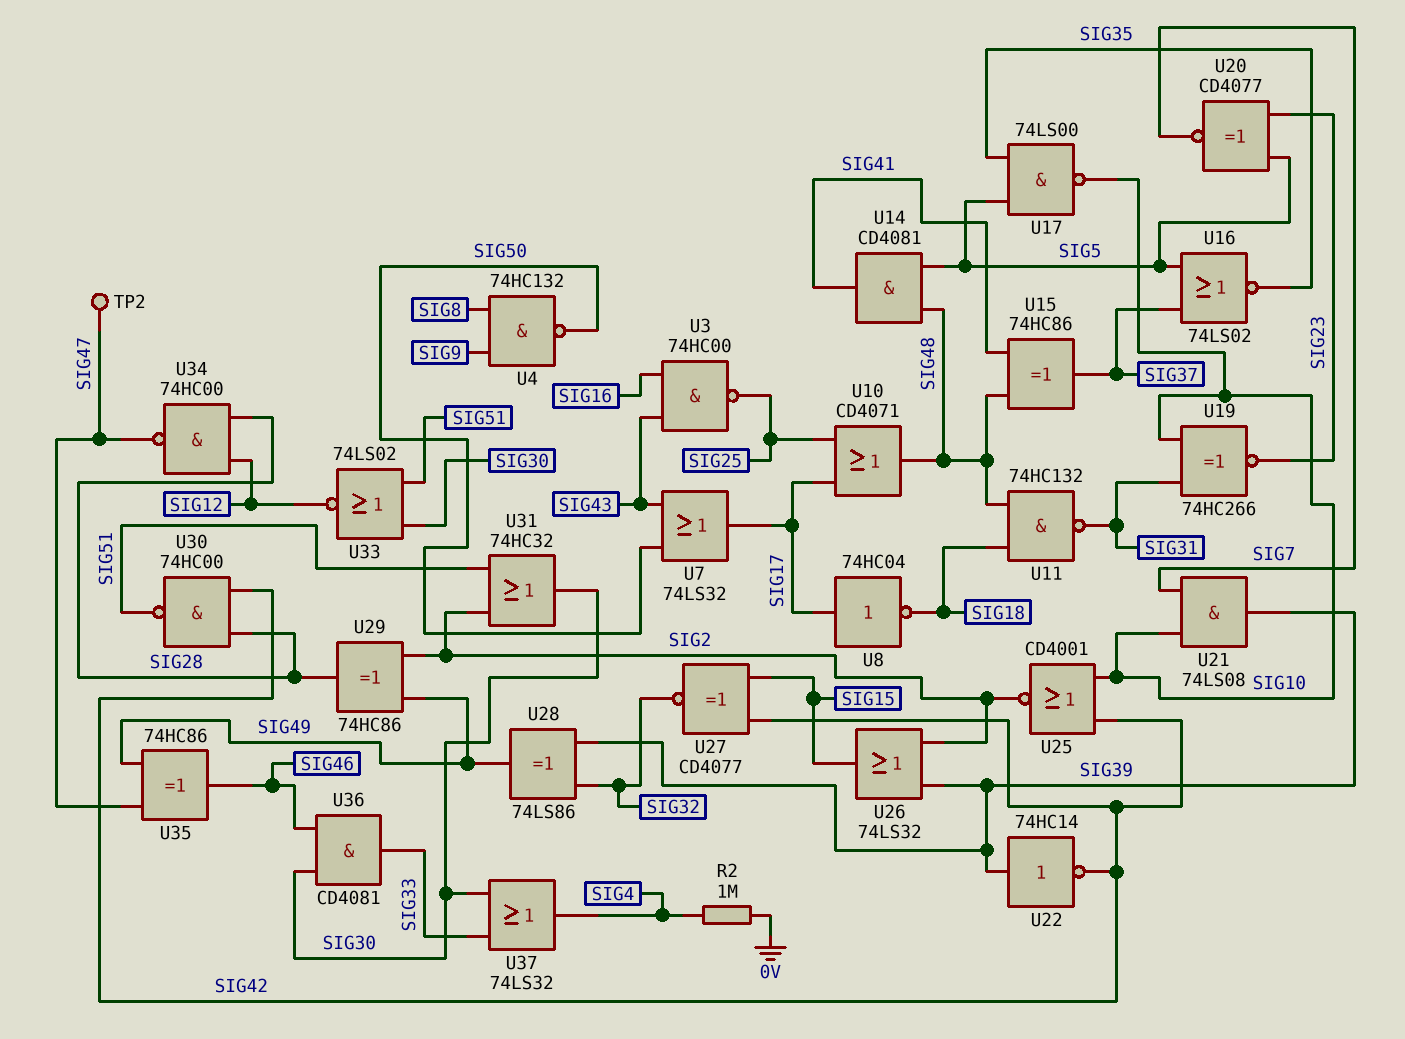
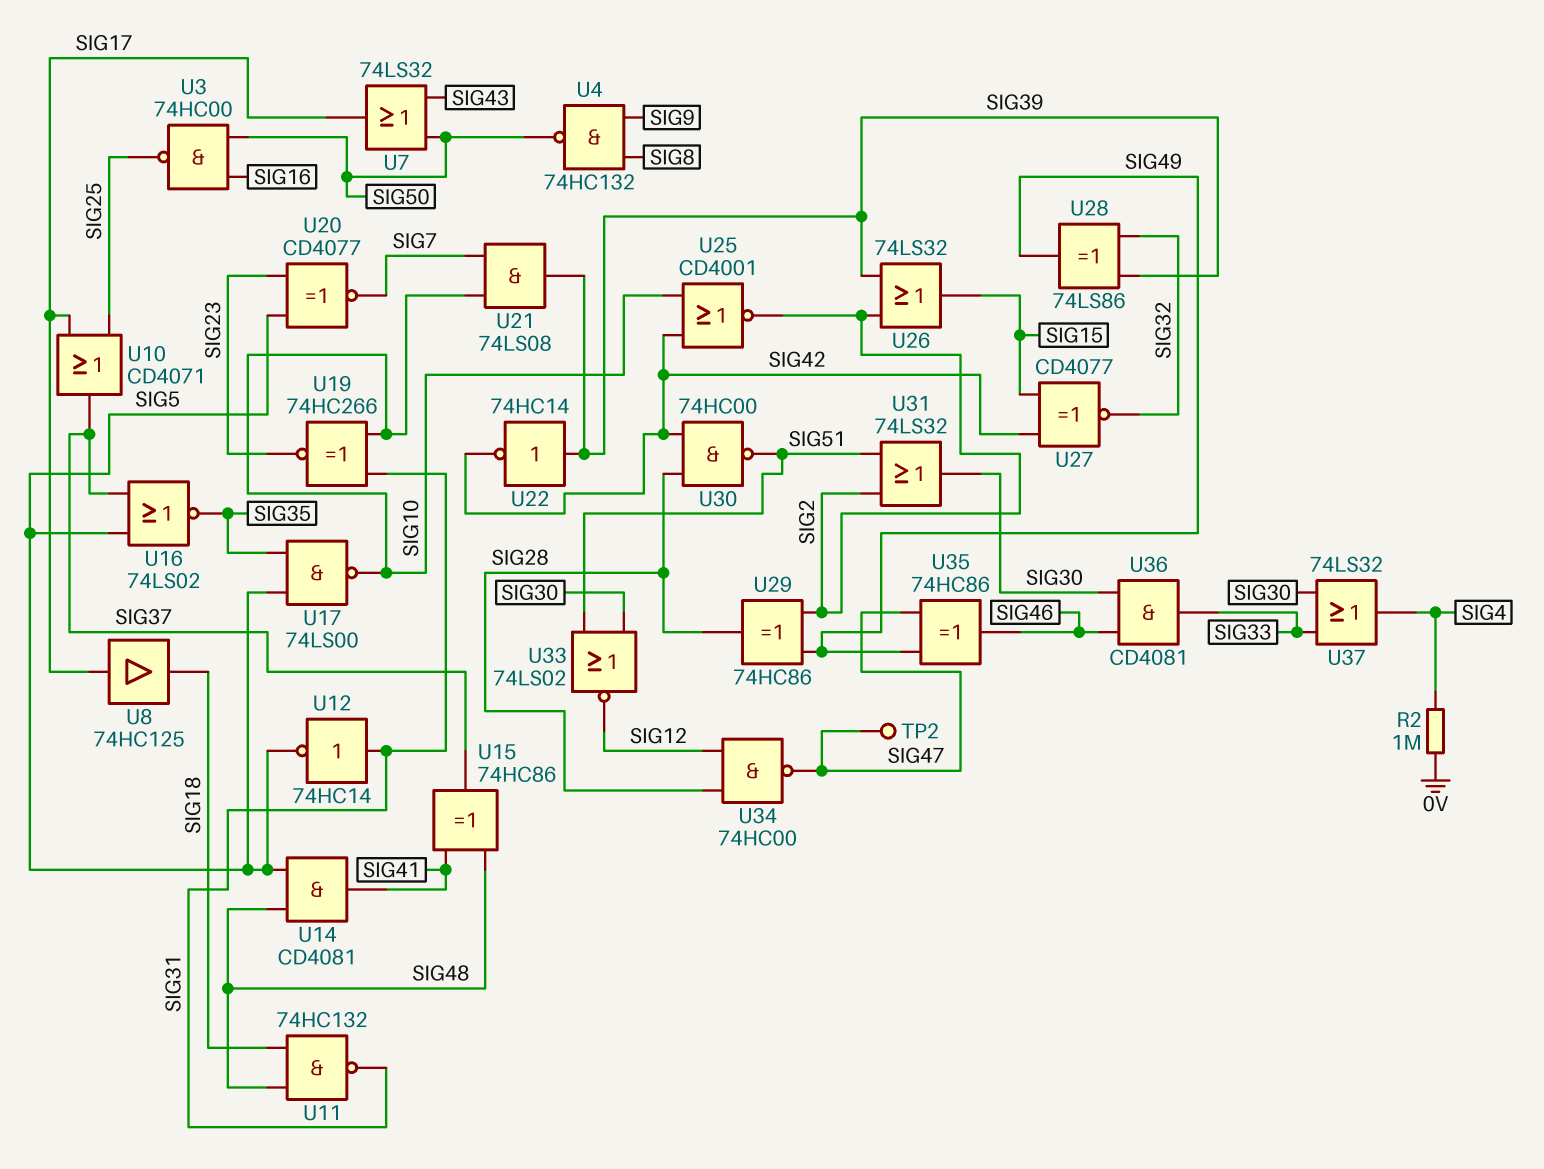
U3: NAND 74HC00 (in SIG16, in SIG43, out SIG25) -> NAND 74HC00 (in SIG16, in SIG50, out SIG25)
U8: NOT 74HC04 (in SIG17, out SIG18) -> buffer 74HC125 (in SIG17, out SIG18)
U10: OR CD4071 (in SIG17, in SIG25, out SIG48) -> OR CD4071 (in SIG17, in SIG25, out SIG37)
U12: none -> NOT 74HC14 (in SIG31, out SIG5)
U31: OR 74HC32 (in SIG2, in SIG51, out SIG30) -> OR 74LS32 (in SIG2, in SIG51, out SIG30)

